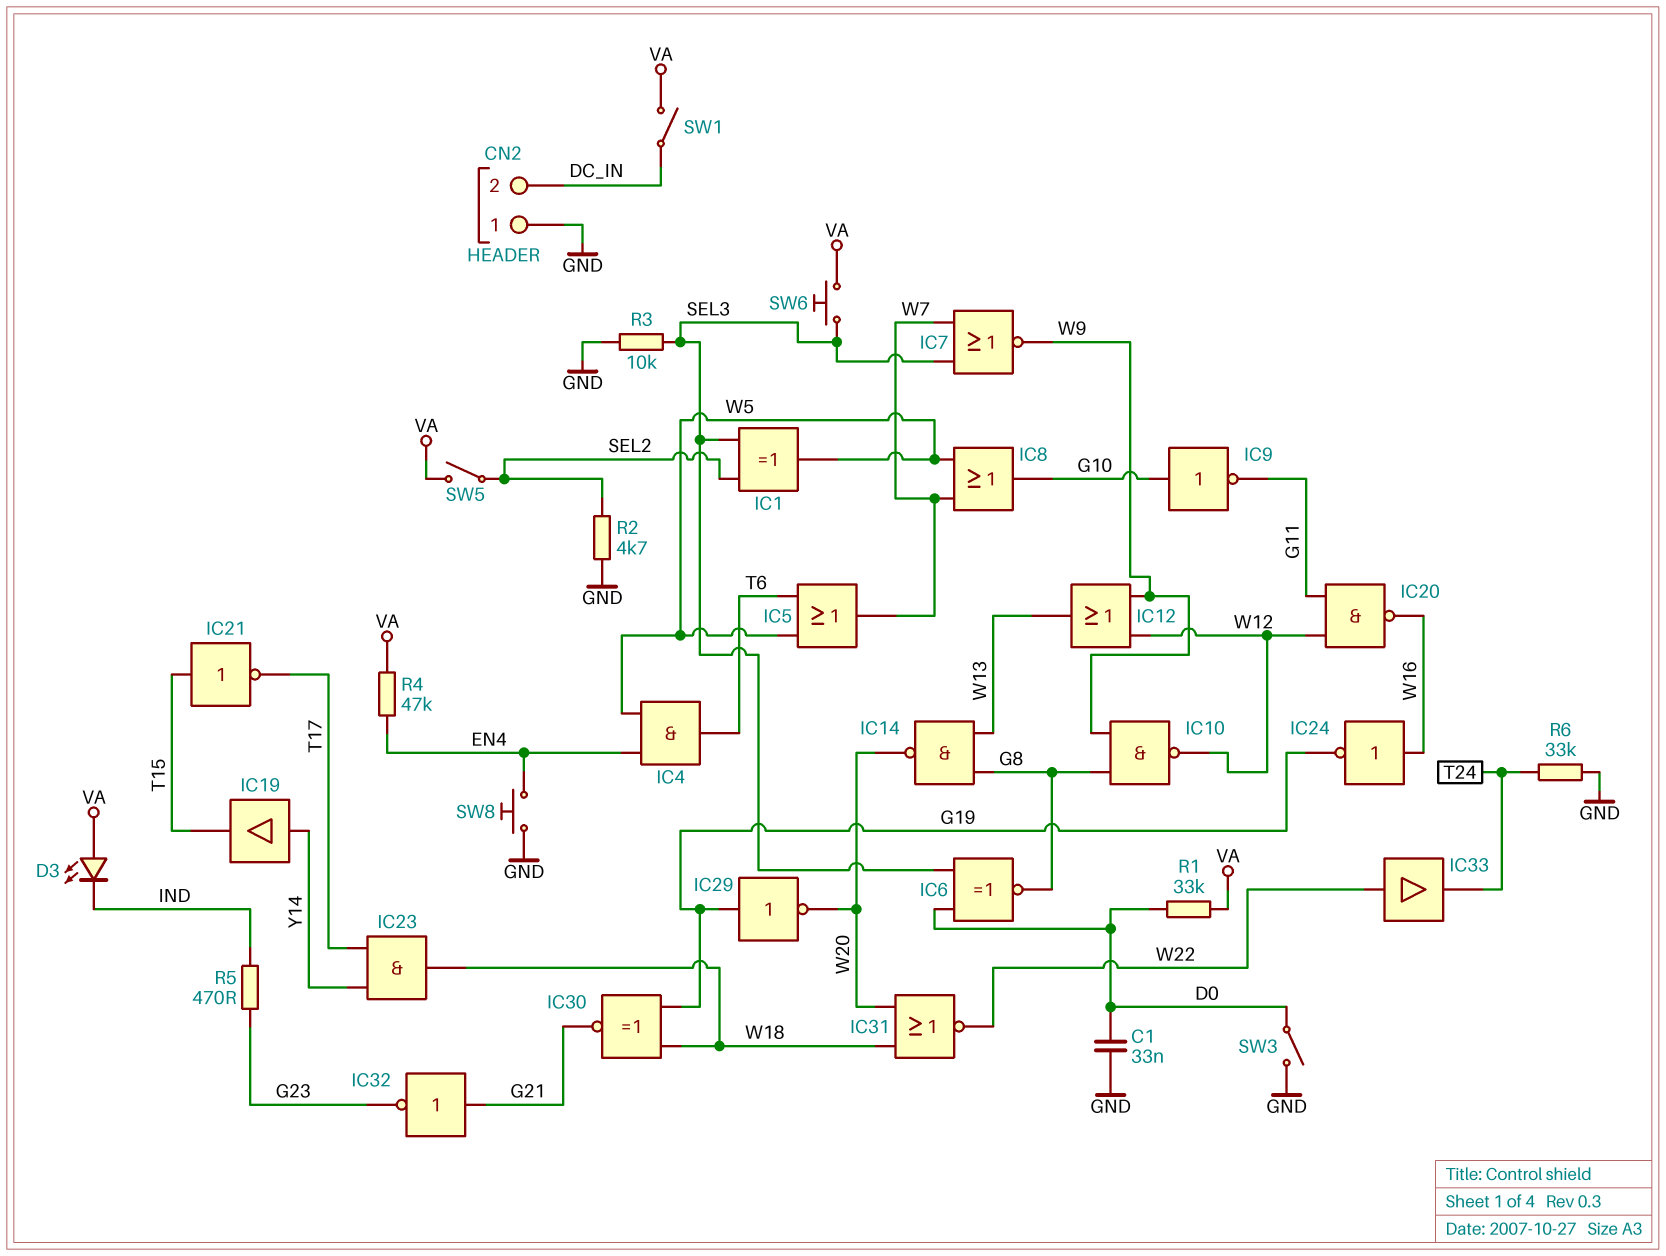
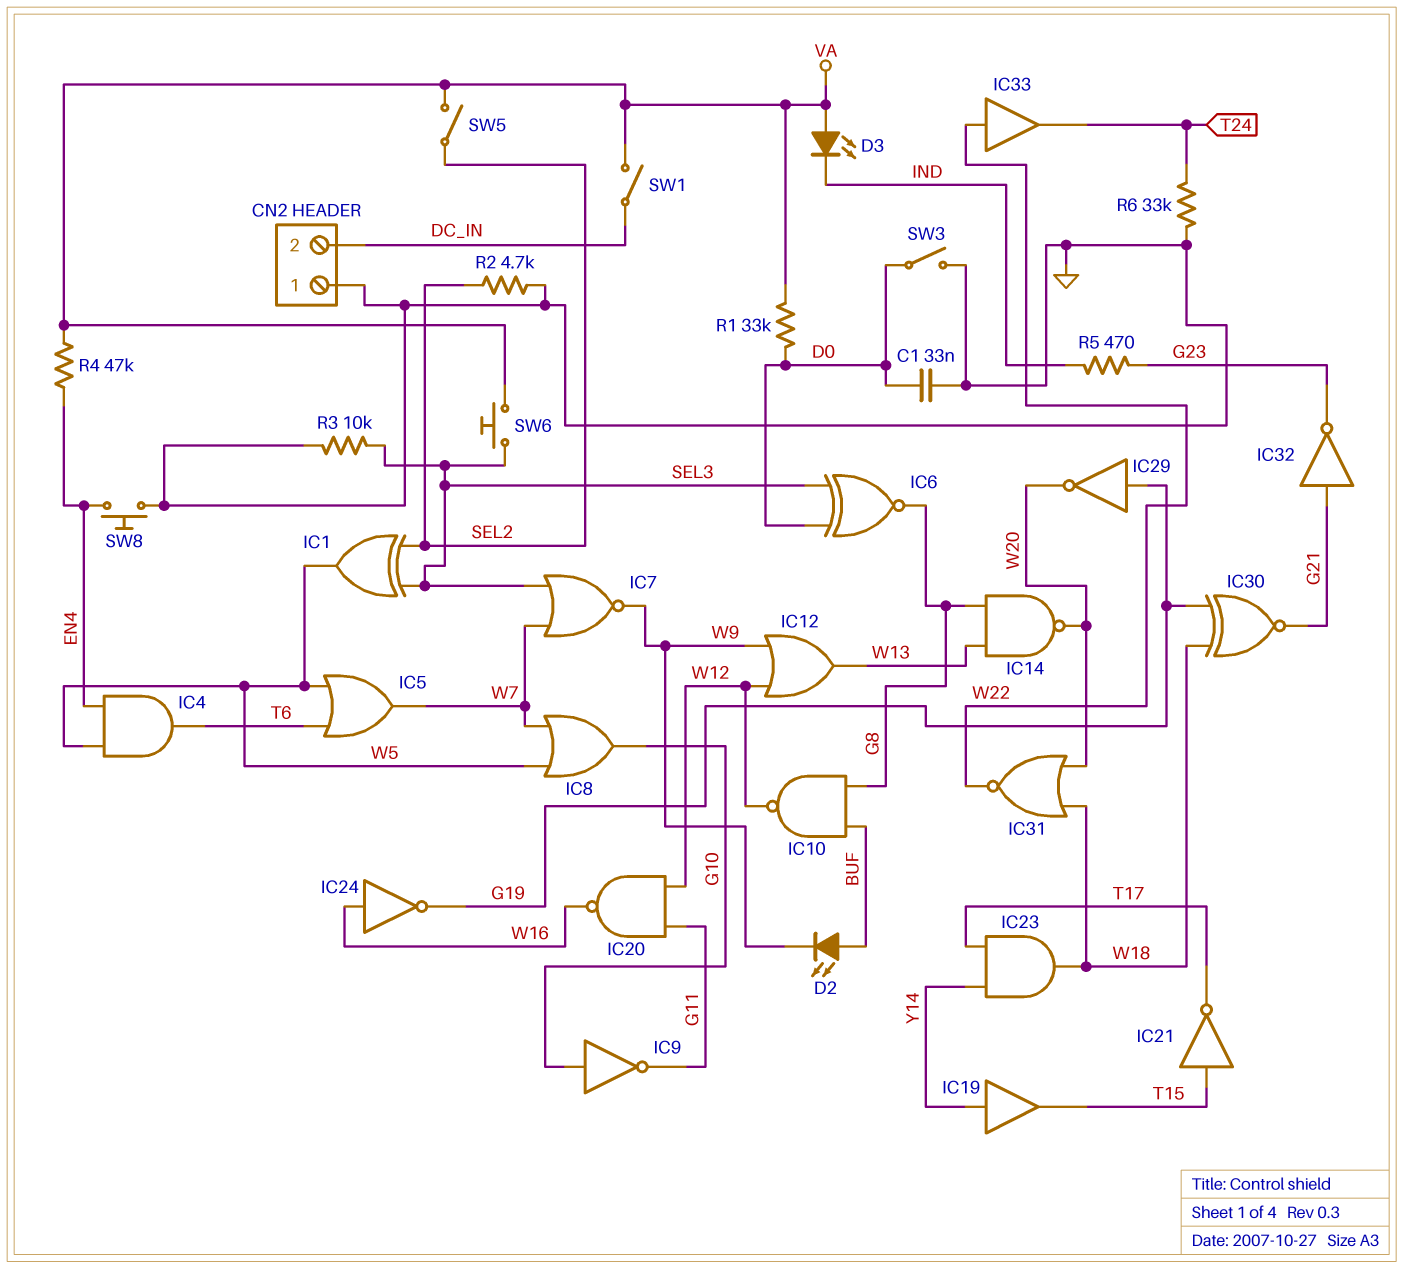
D2: none -> LED (A BUF, K W9)
IC10: NAND (in G8, in W9, out W12) -> NAND (in BUF, in G8, out W12)

